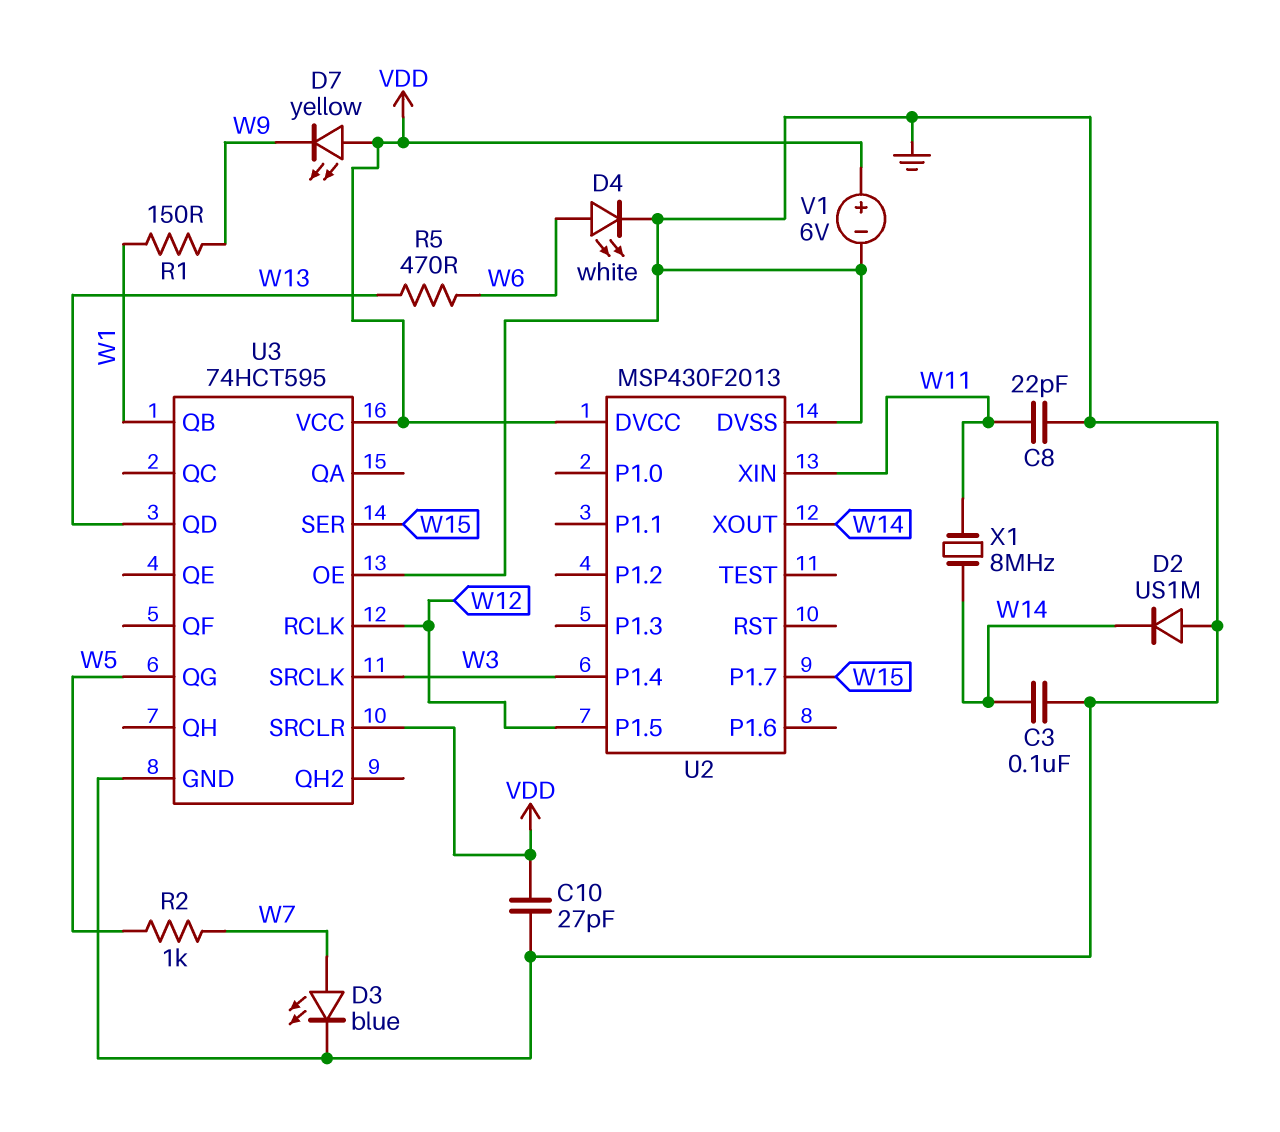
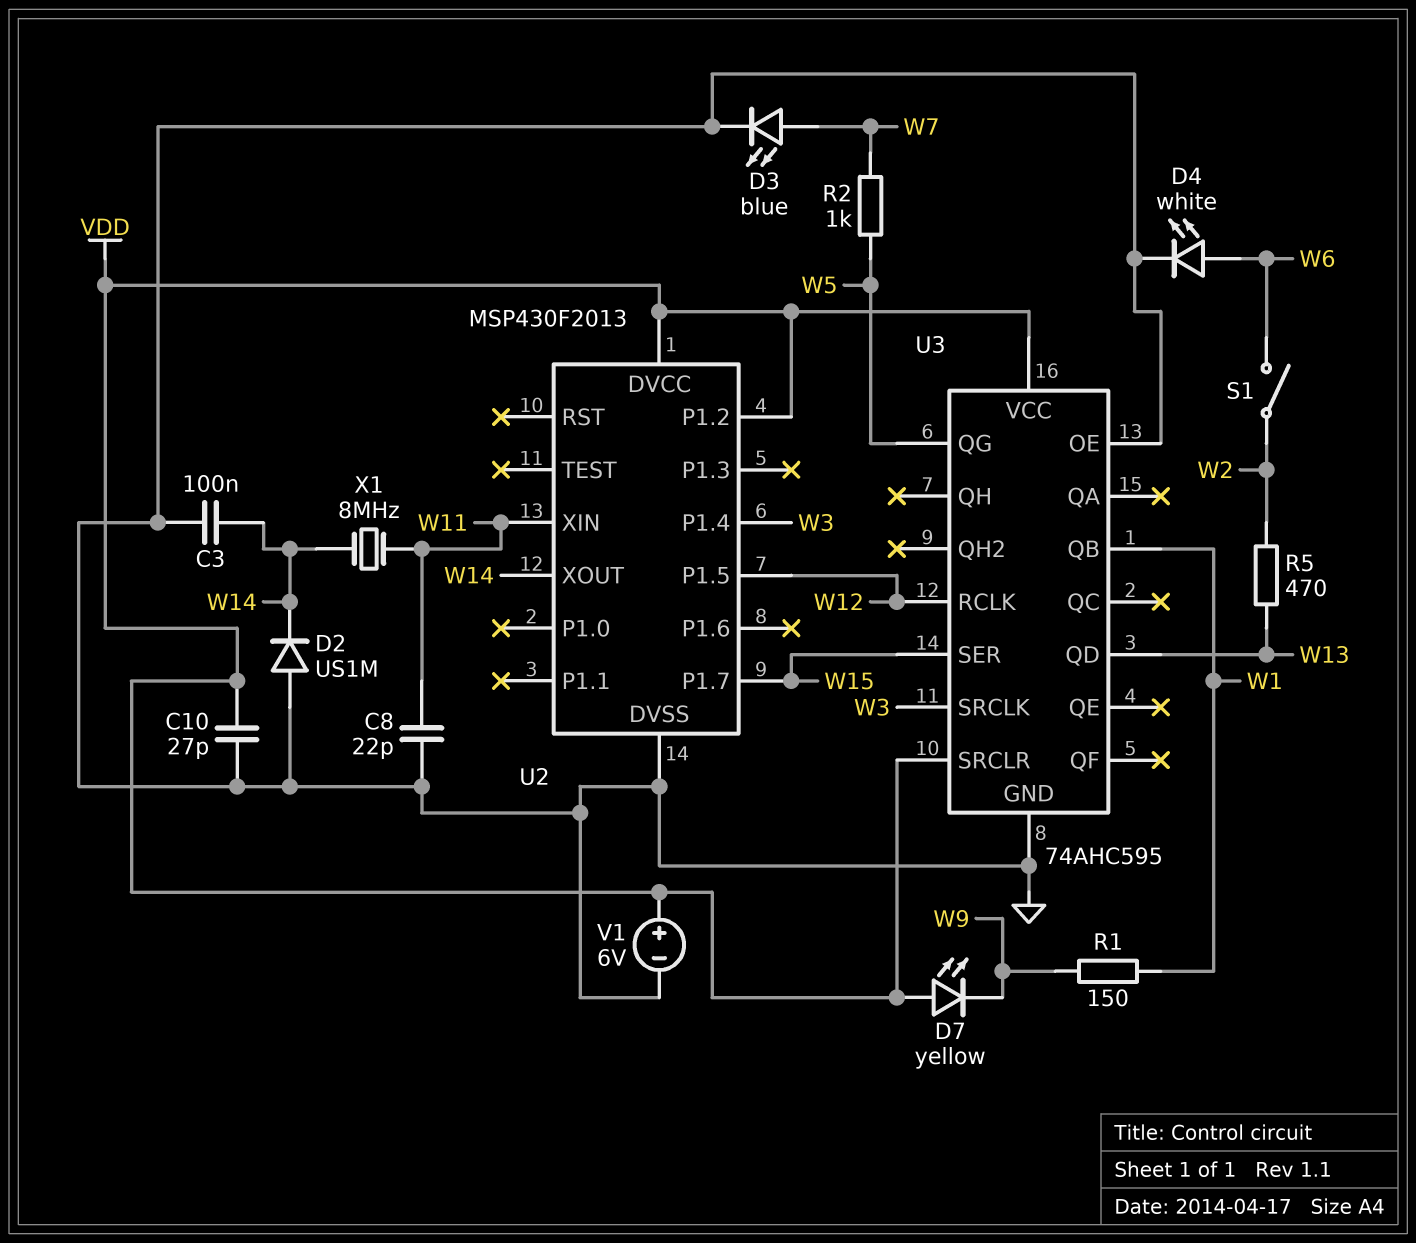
R5: 470 (W6, W13) -> 470 (W2, W13)
S1: none -> switch (W2, W6)
U2 pin P1.2: none -> VDD
U3: 74HCT595 -> 74AHC595

